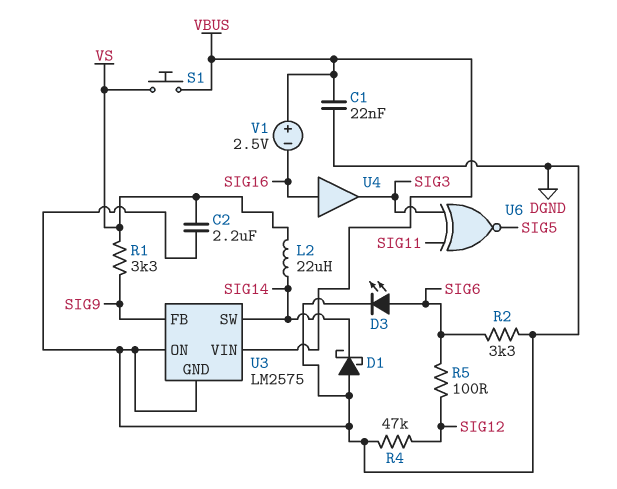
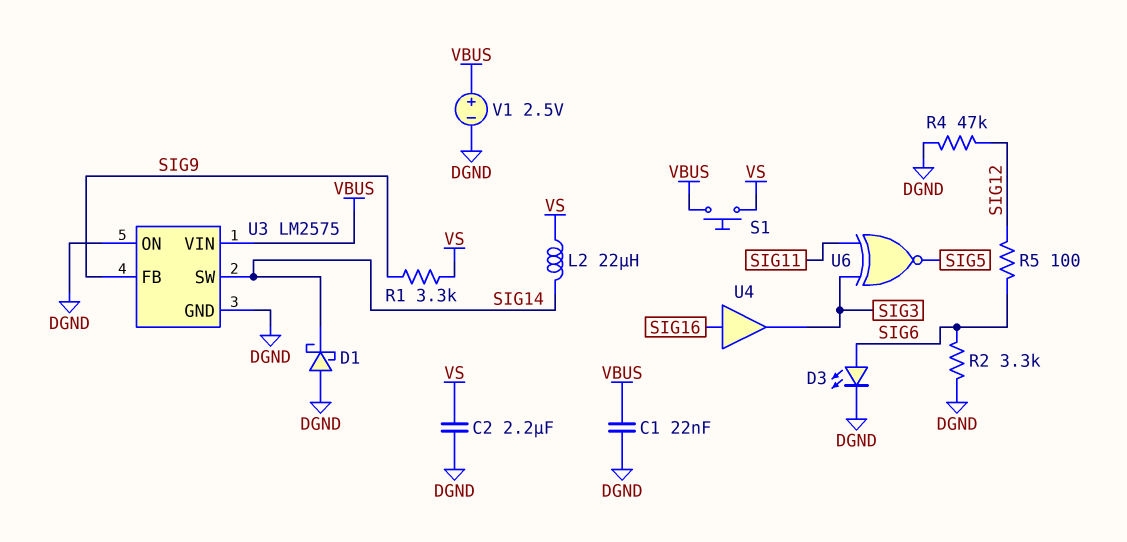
V1: 2.5V (plus VBUS, minus SIG16) -> 2.5V (plus VBUS, minus DGND)

